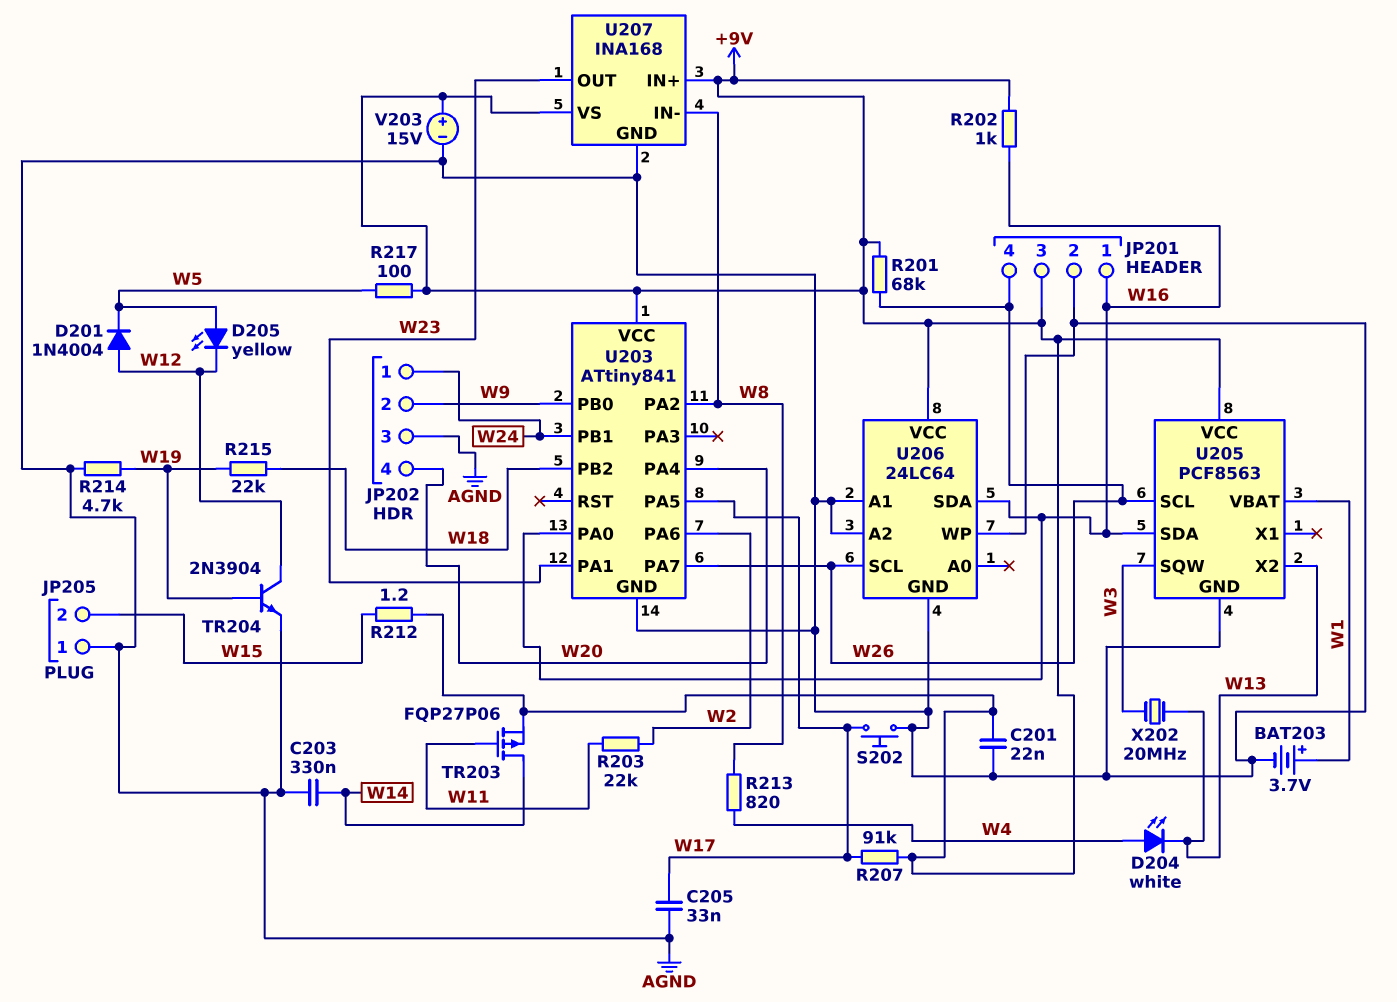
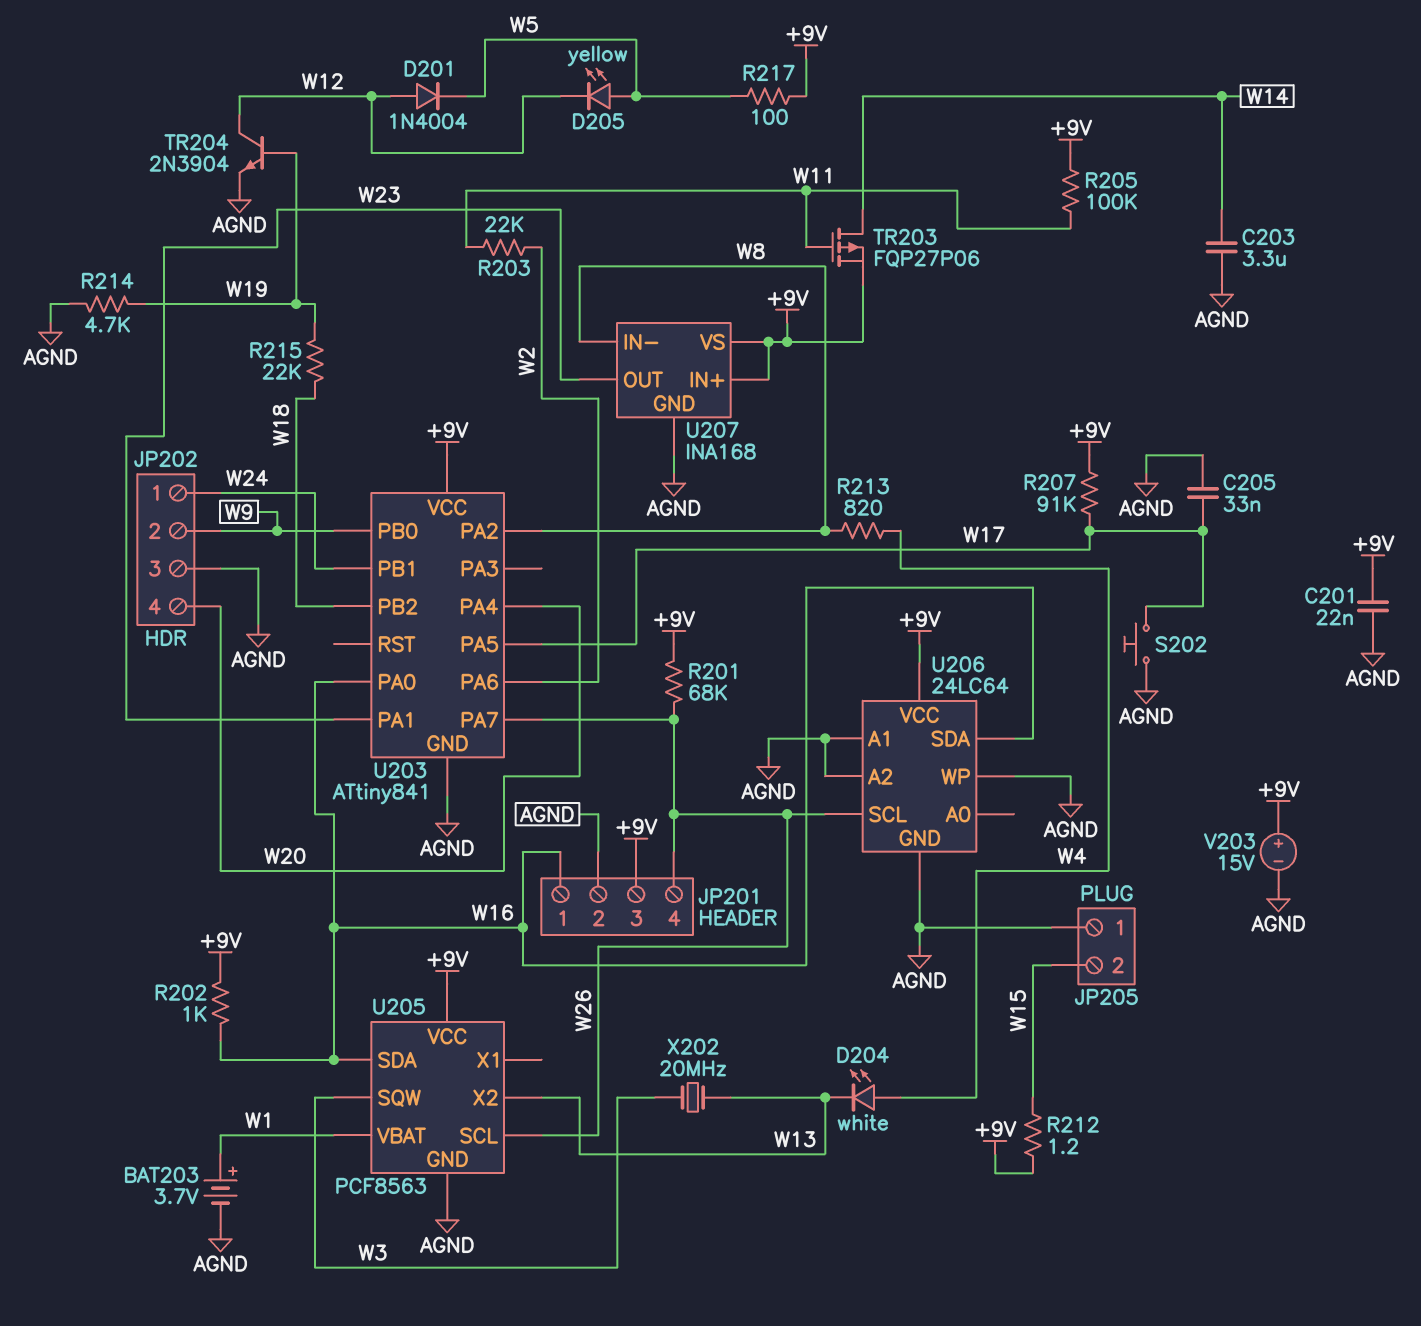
C203: 330nF (AGND, W14) -> 3.3uF (AGND, W14)
R205: none -> 100k (+9V, W11)

